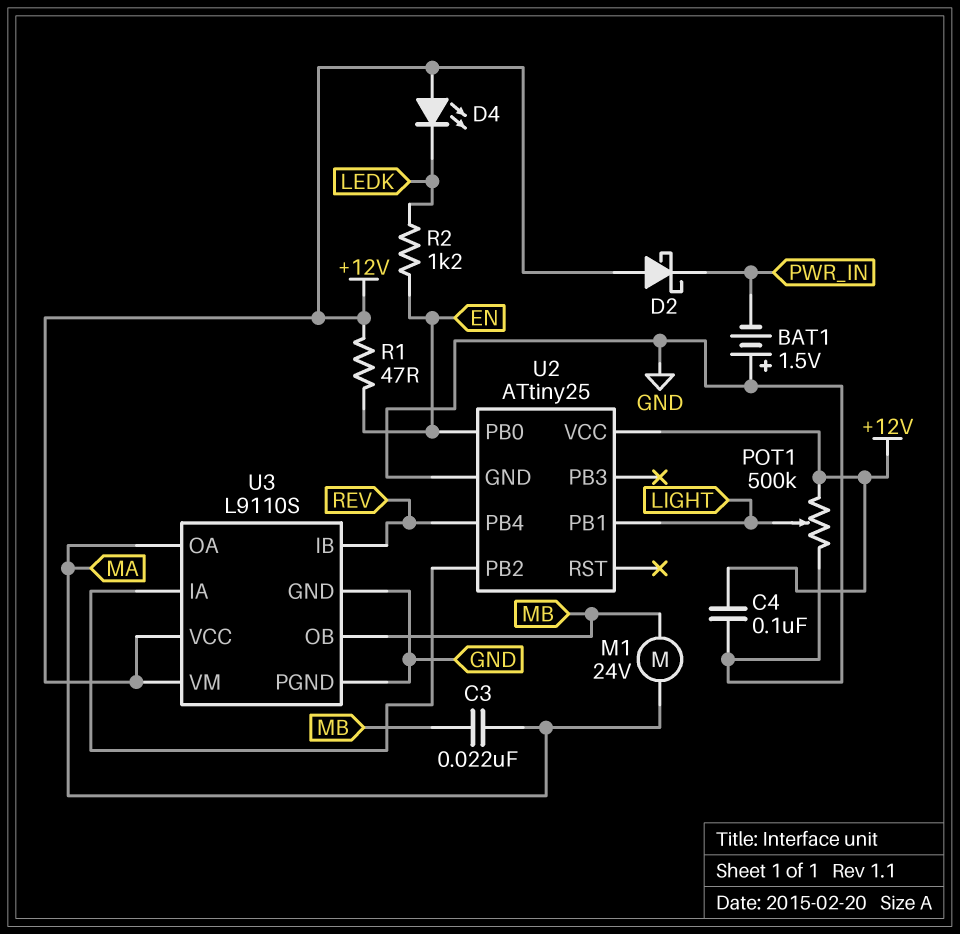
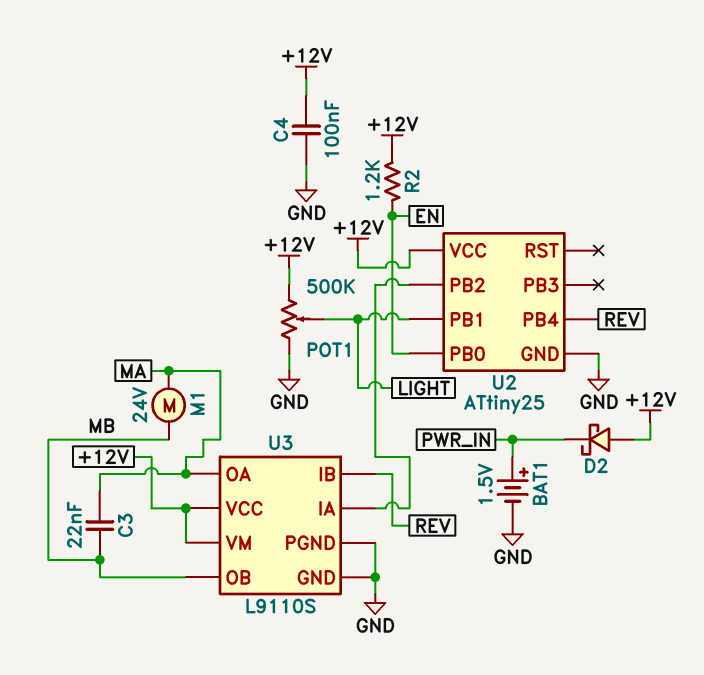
BAT1: 1.5V (plus GND, minus PWR_IN) -> 1.5V (plus PWR_IN, minus GND)
D4: LED (A +12V, K LEDK) -> none
R1: 47 (+12V, EN) -> none
R2: 1.2k (EN, LEDK) -> 1.2k (+12V, EN)

